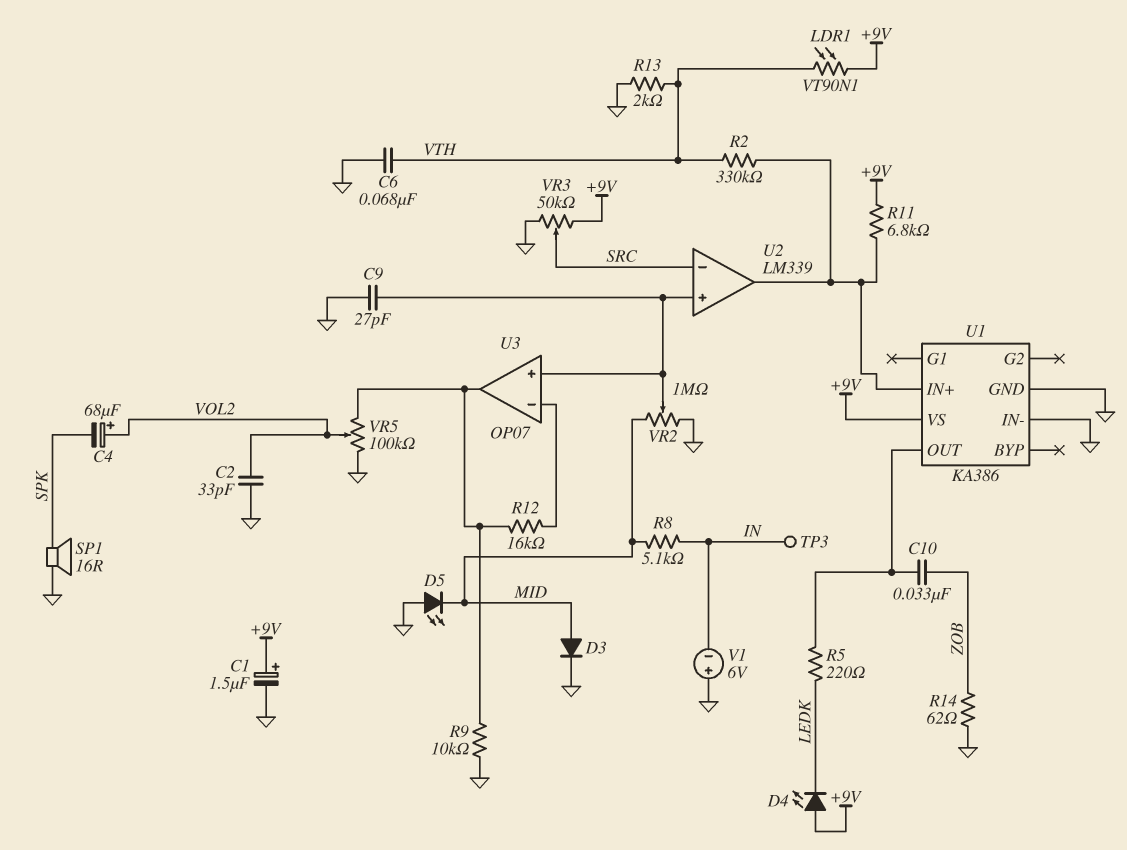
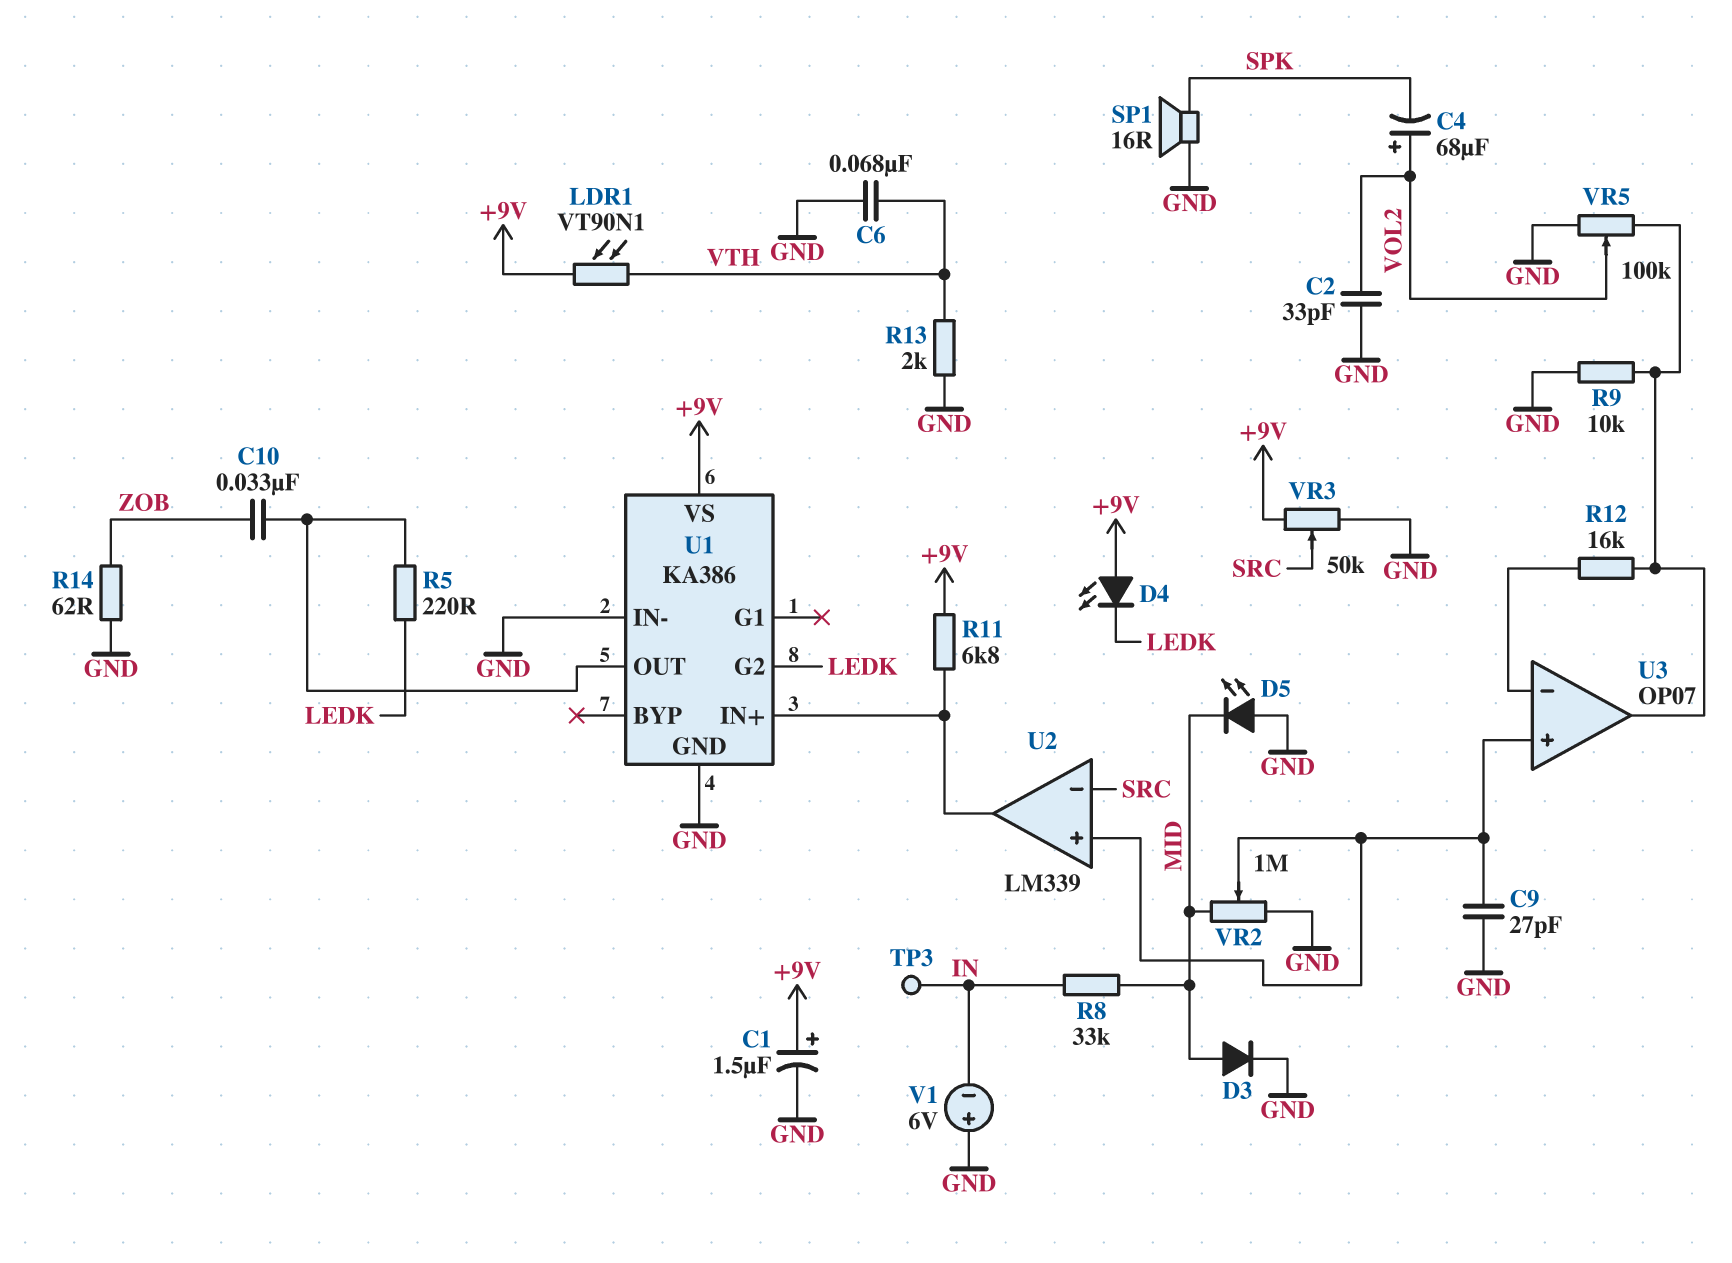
R2: 330k (U1/IN+, VTH) -> none
R8: 5.1k (IN, MID) -> 33k (IN, MID)
U1 pin G2: none -> LEDK

